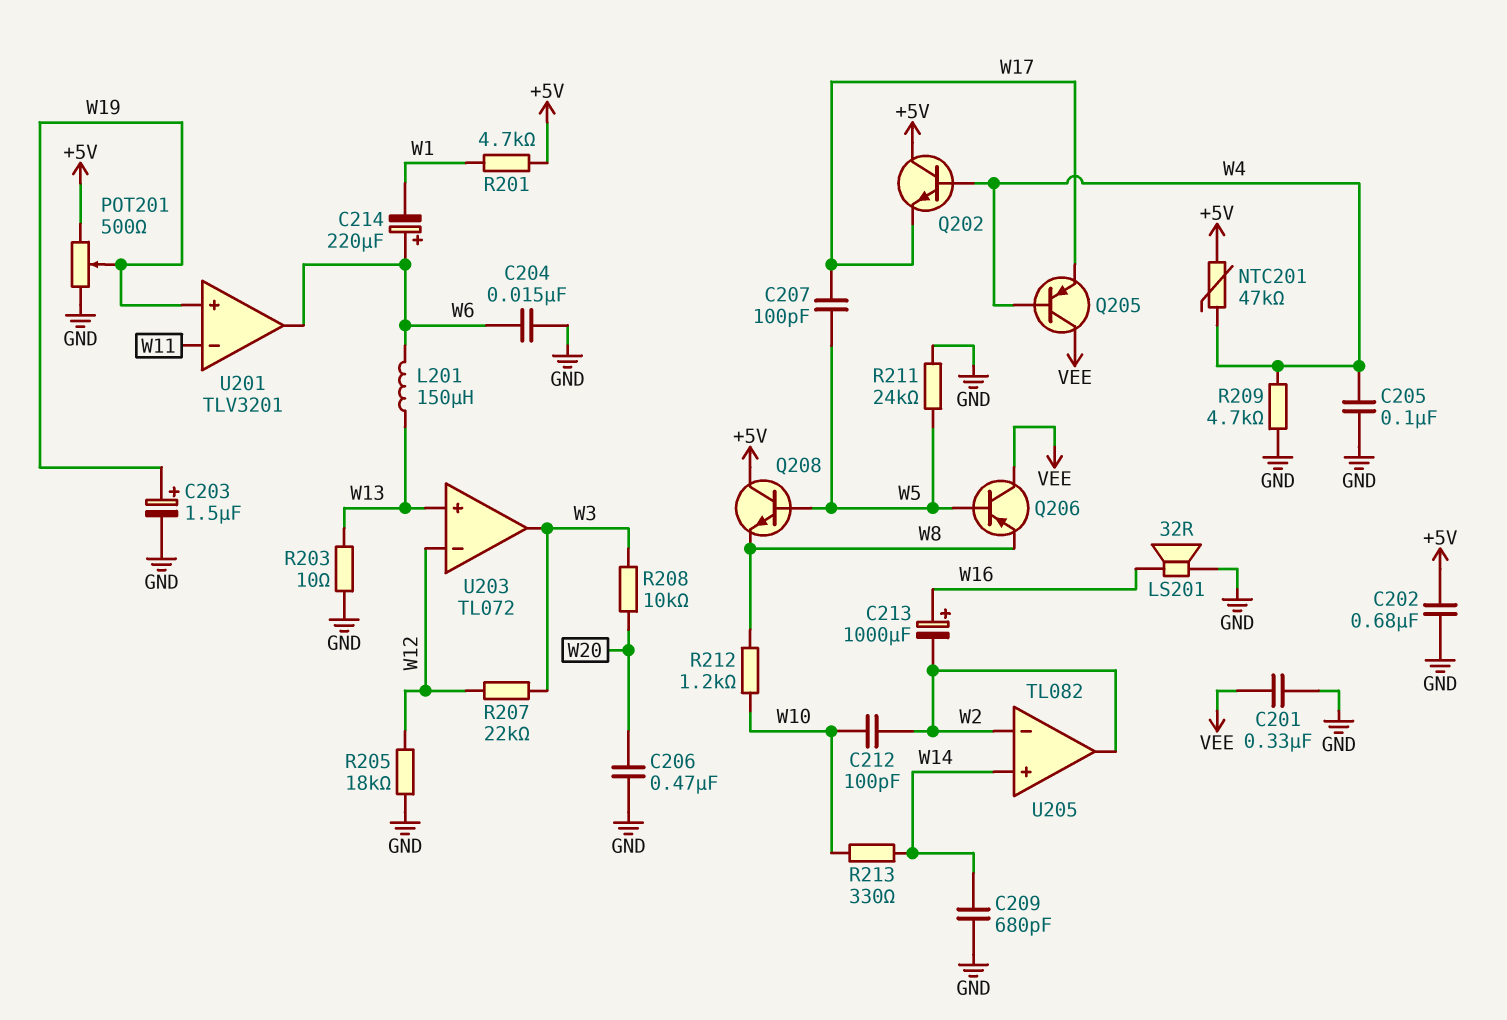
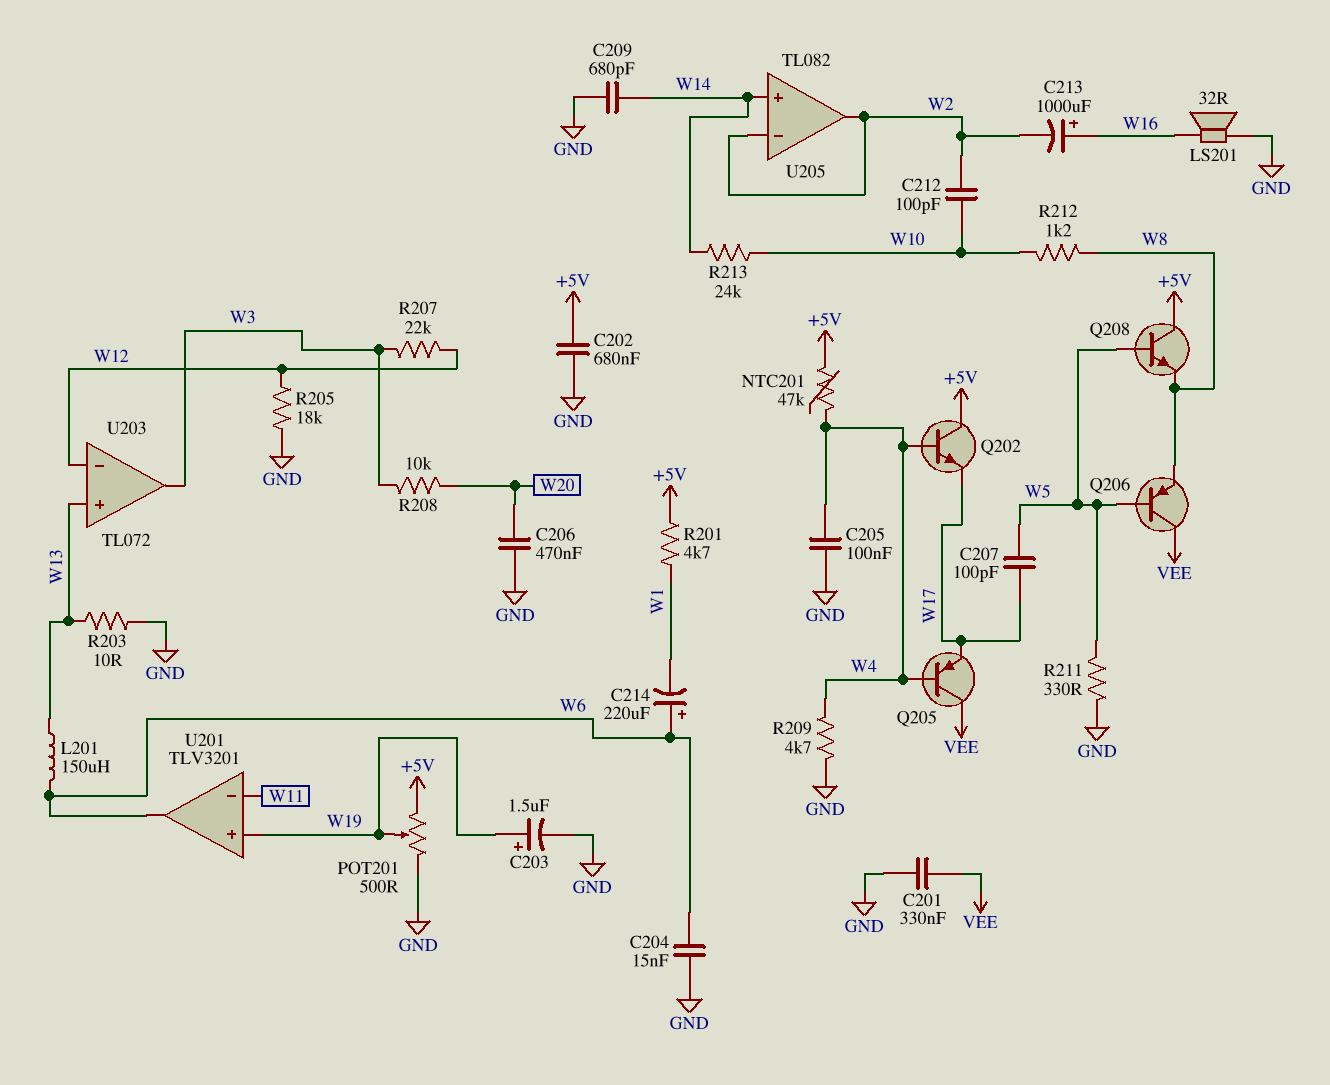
R211: 24k (GND, W5) -> 330 (GND, W5)
R213: 330 (W10, W14) -> 24k (W10, W14)

